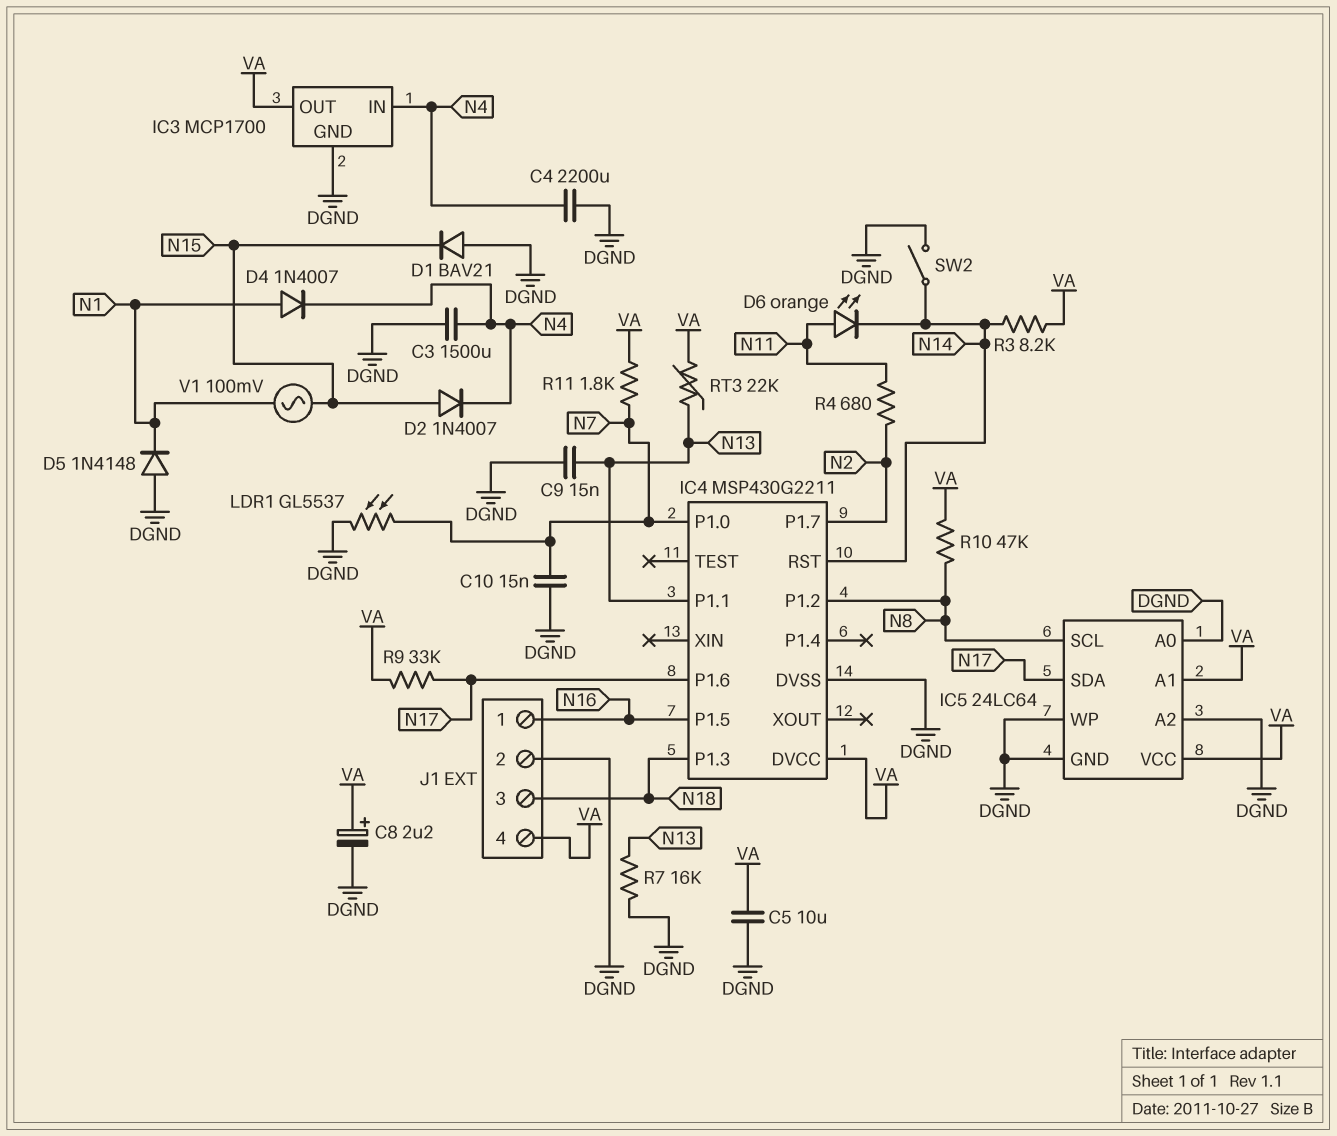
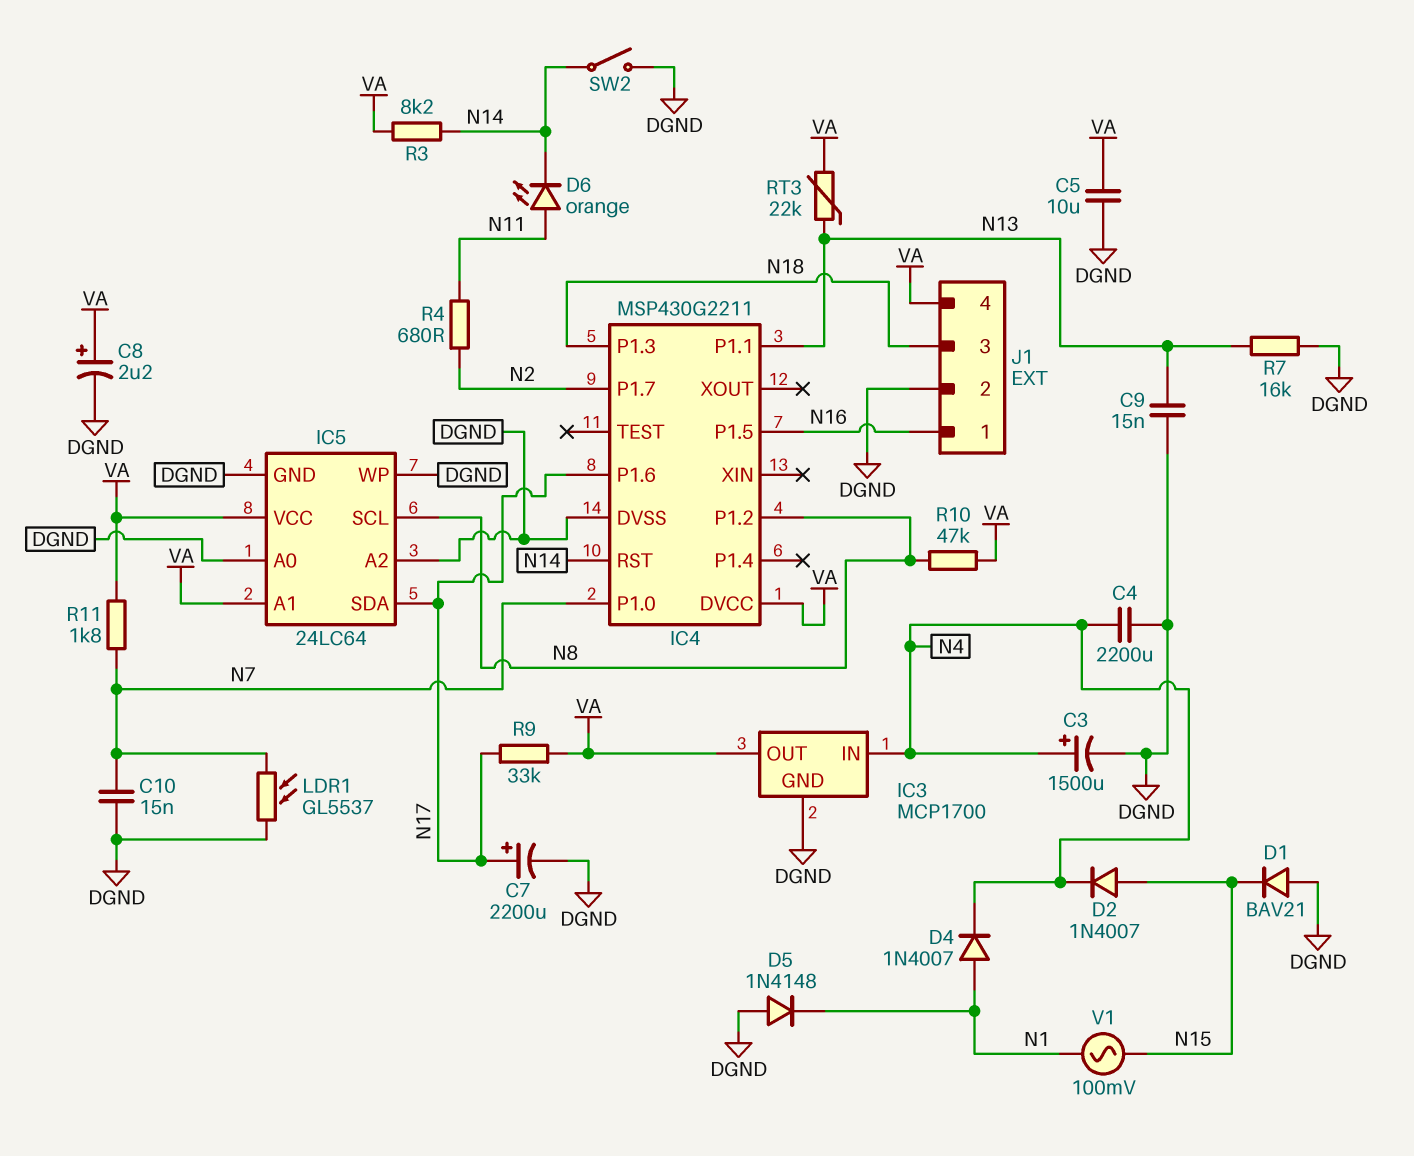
C3: 1500uF (DGND, N4) -> 1500uF (plus N4, minus DGND)
C7: none -> 2200uF (plus N17, minus DGND)

